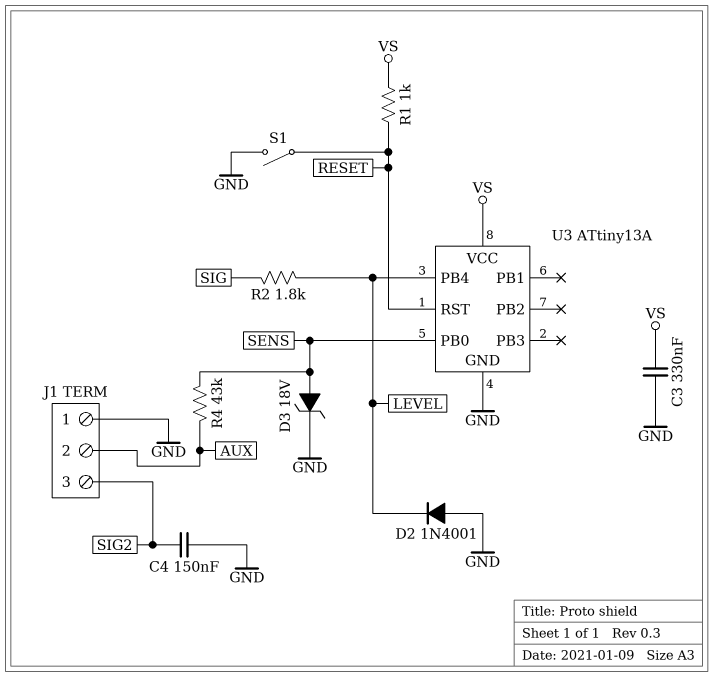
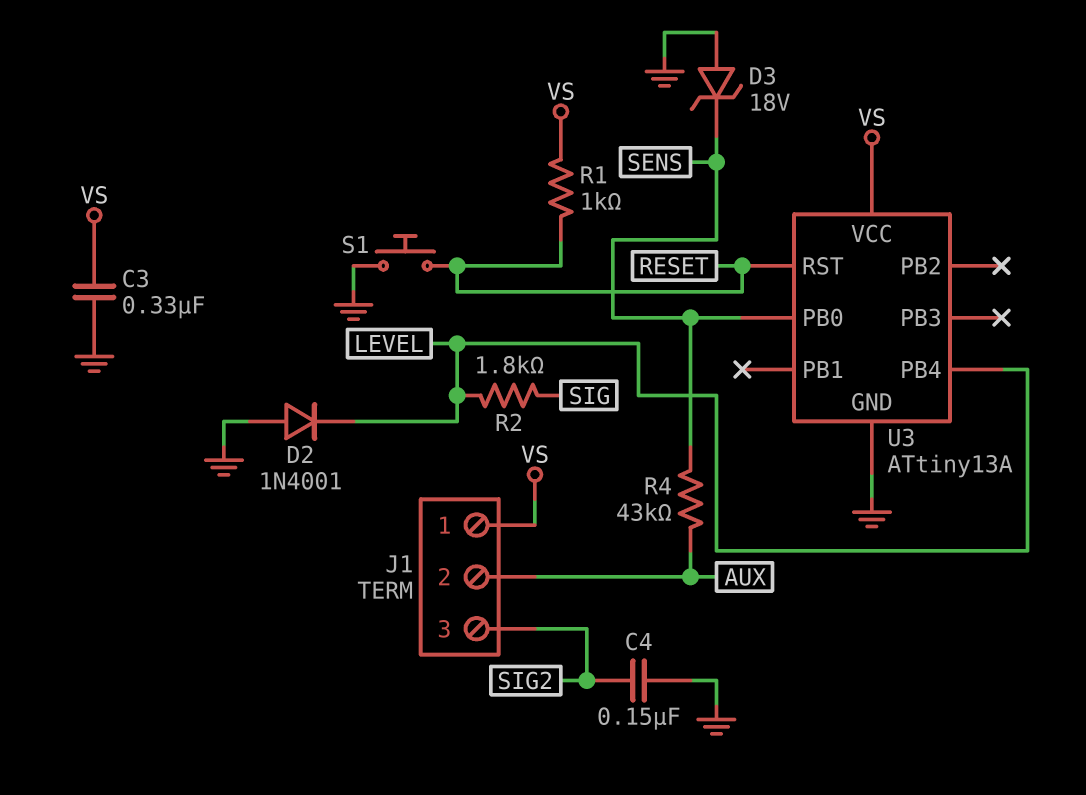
D3: zener 18V (A SENS, K GND) -> zener 18V (A GND, K SENS)
J1 pin 1: GND -> VS
S1: switch (GND, RESET) -> button (GND, RESET)

